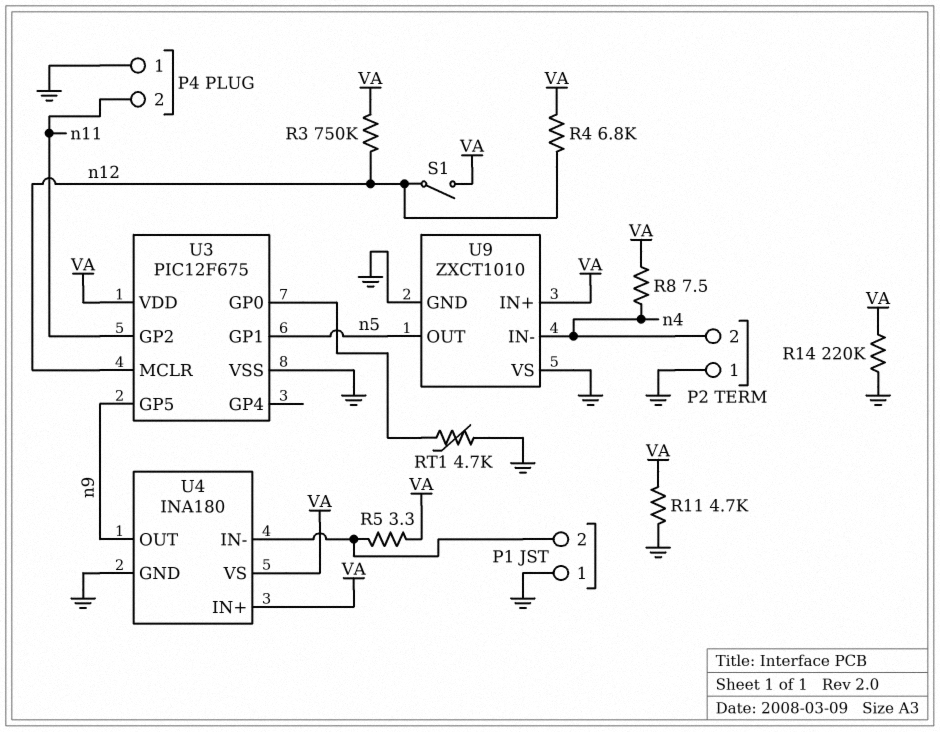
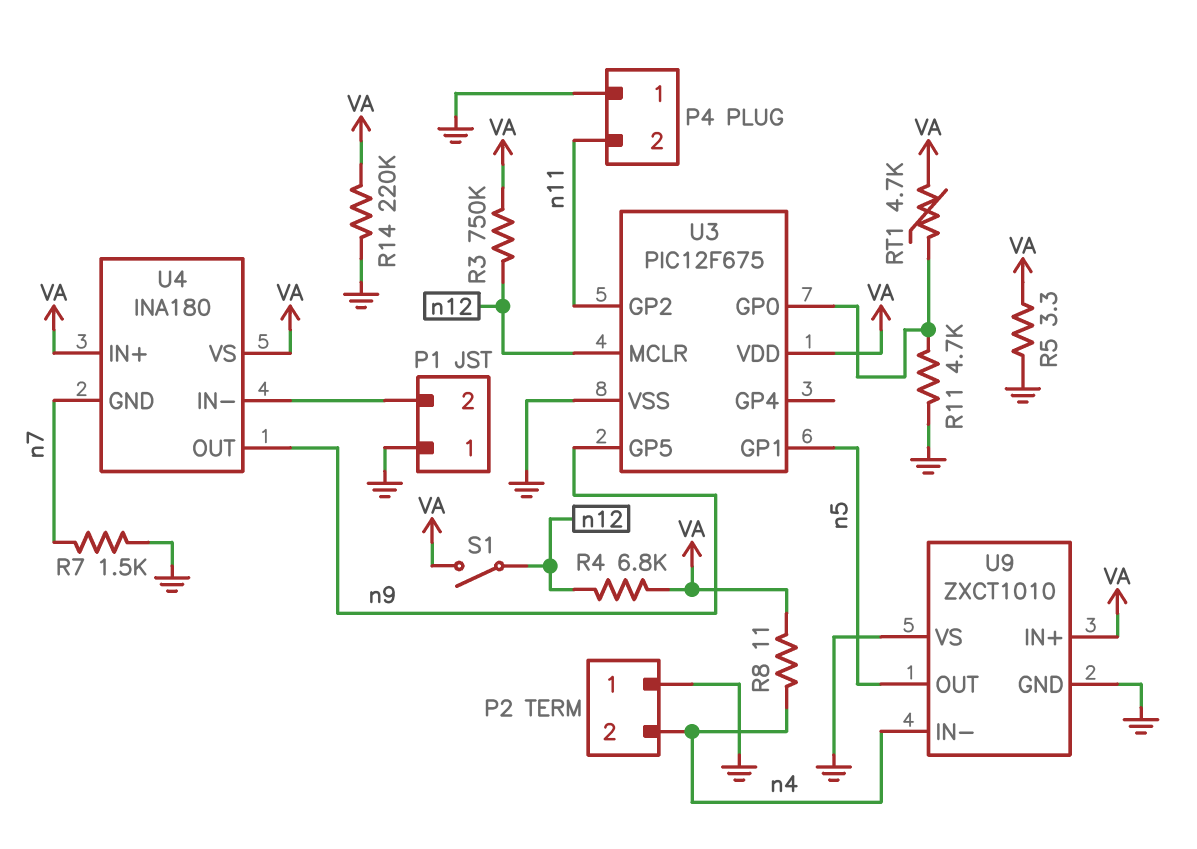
R5: 3.3 (P1/2, VA) -> 3.3 (GND, VA)
R7: none -> 1.5k (GND, n7)
R8: 7.5 (VA, n4) -> 11 (VA, n4)
R11: 4.7k (GND, VA) -> 4.7k (GND, U3/GP0)
RT1: 4.7k (GND, U3/GP0) -> 4.7k (U3/GP0, VA)
U4 pin GND: GND -> n7

